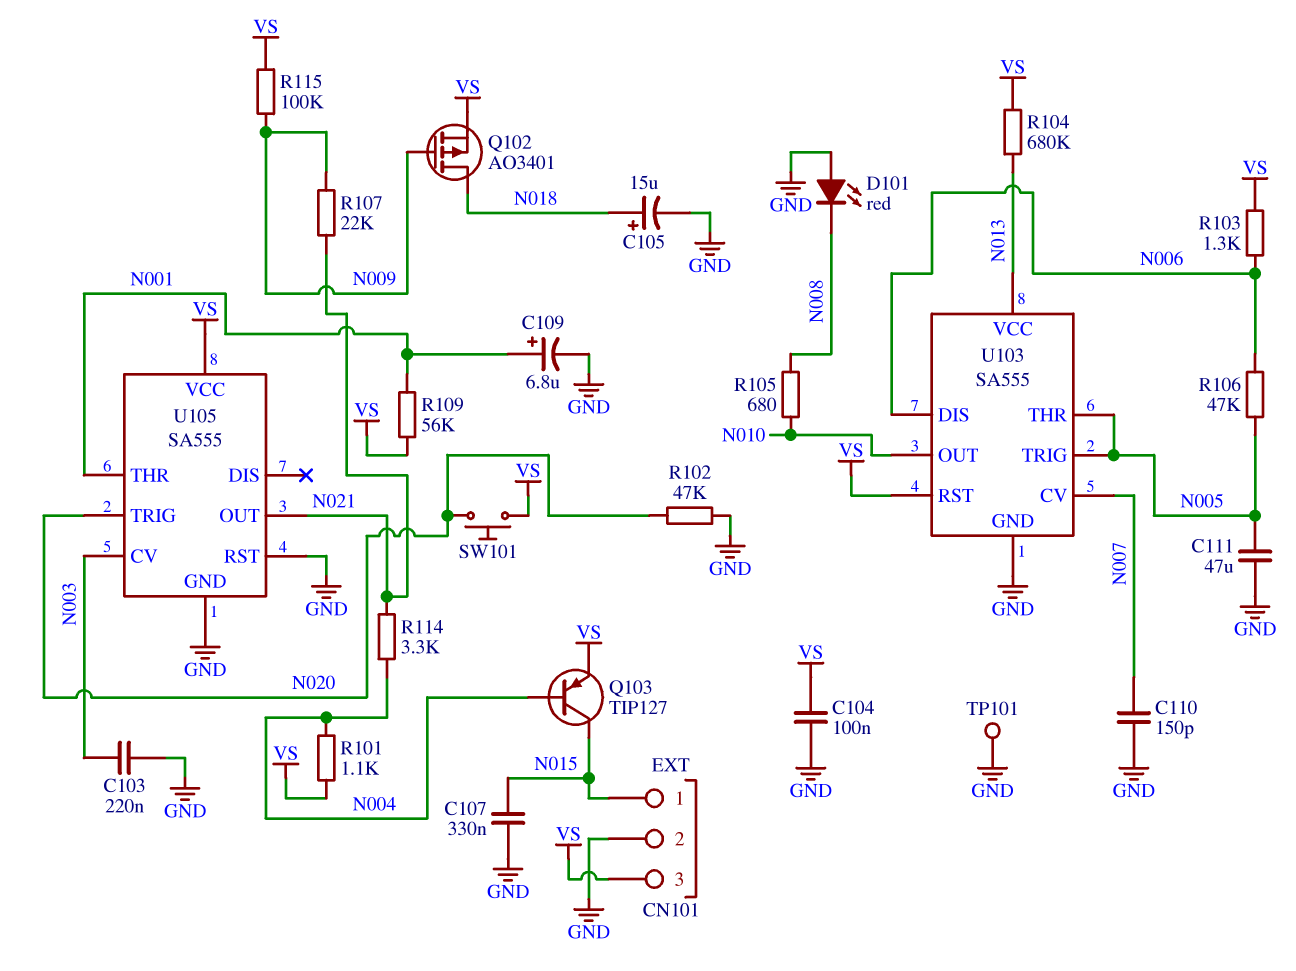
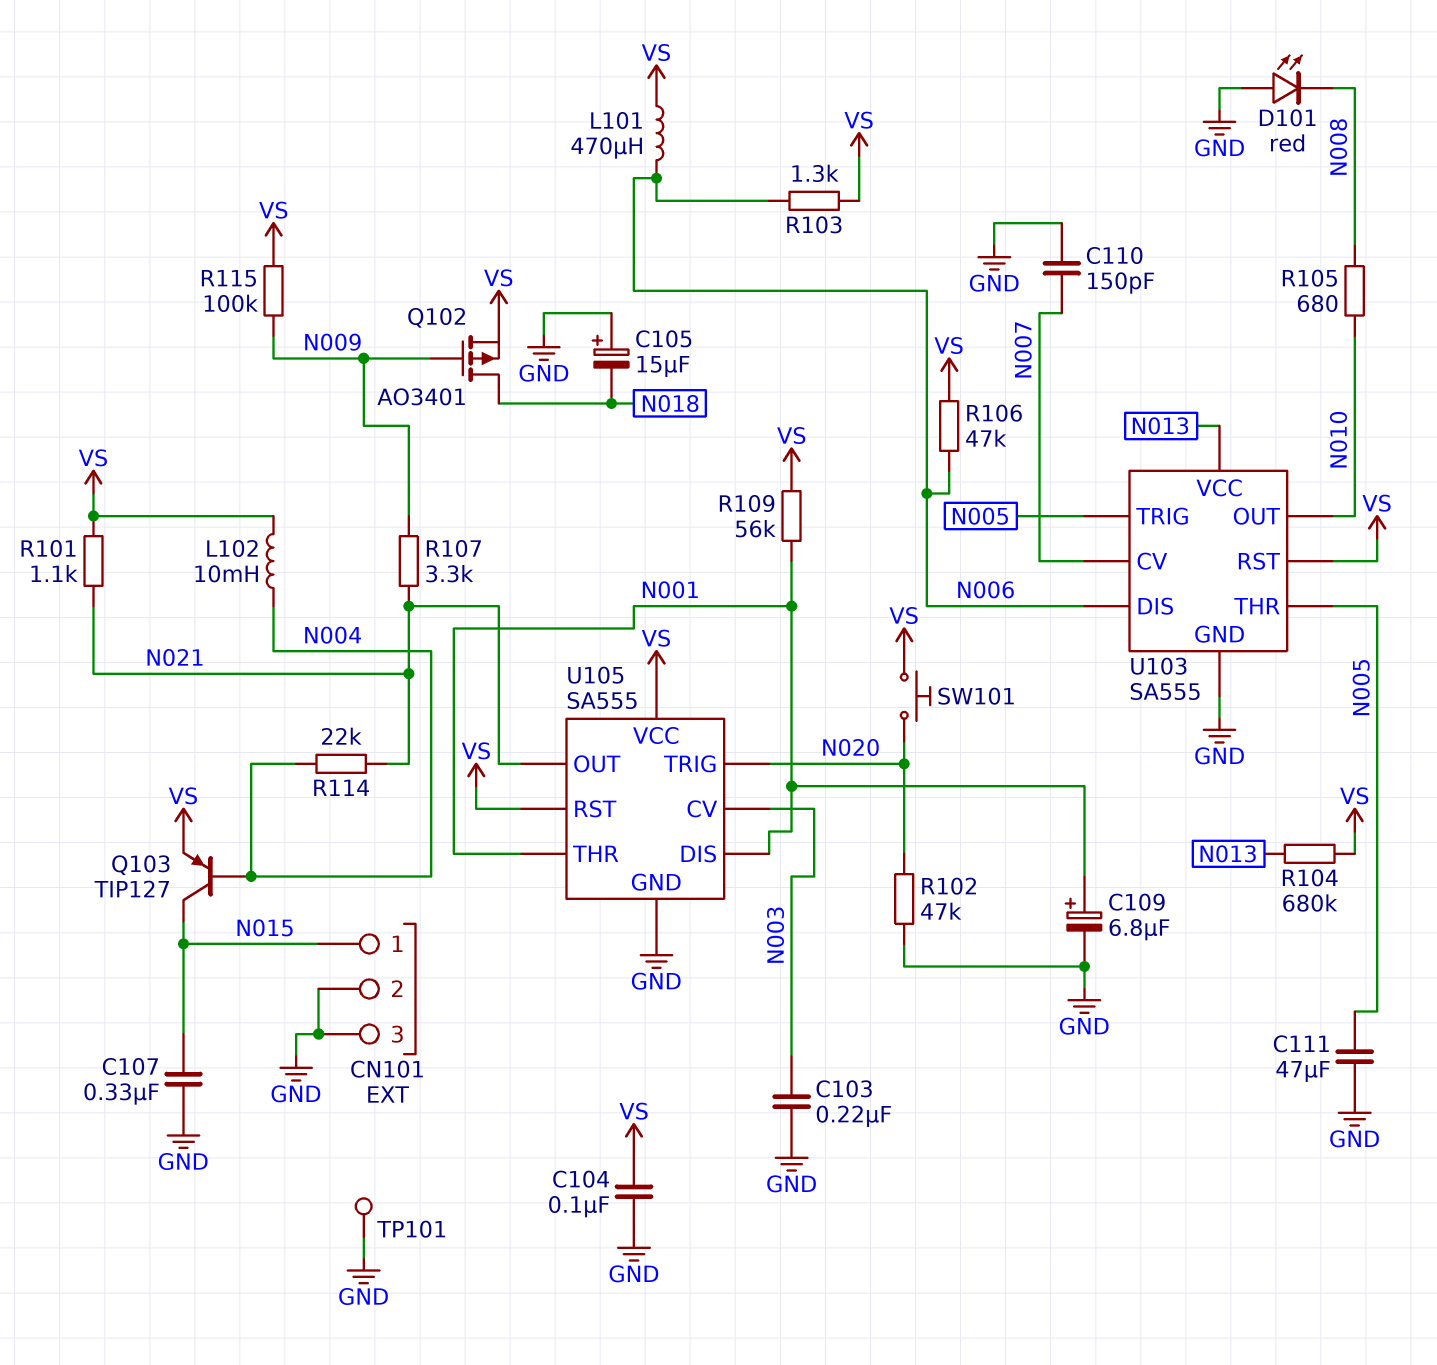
C105: 15uF (plus N018, minus GND) -> 15uF (plus GND, minus N018)
CN101 pin 3: VS -> GND
L101: none -> 470uH (N006, VS)
L102: none -> 10mH (N004, VS)
R101: 1.1k (N004, VS) -> 1.1k (N021, VS)
R106: 47k (N005, N006) -> 47k (N006, VS)
R107: 22k (N009, N021) -> 3.3k (N009, N021)
R114: 3.3k (N004, N021) -> 22k (N004, N021)
U105 pin DIS: none -> N001
U105 pin RST: GND -> VS

